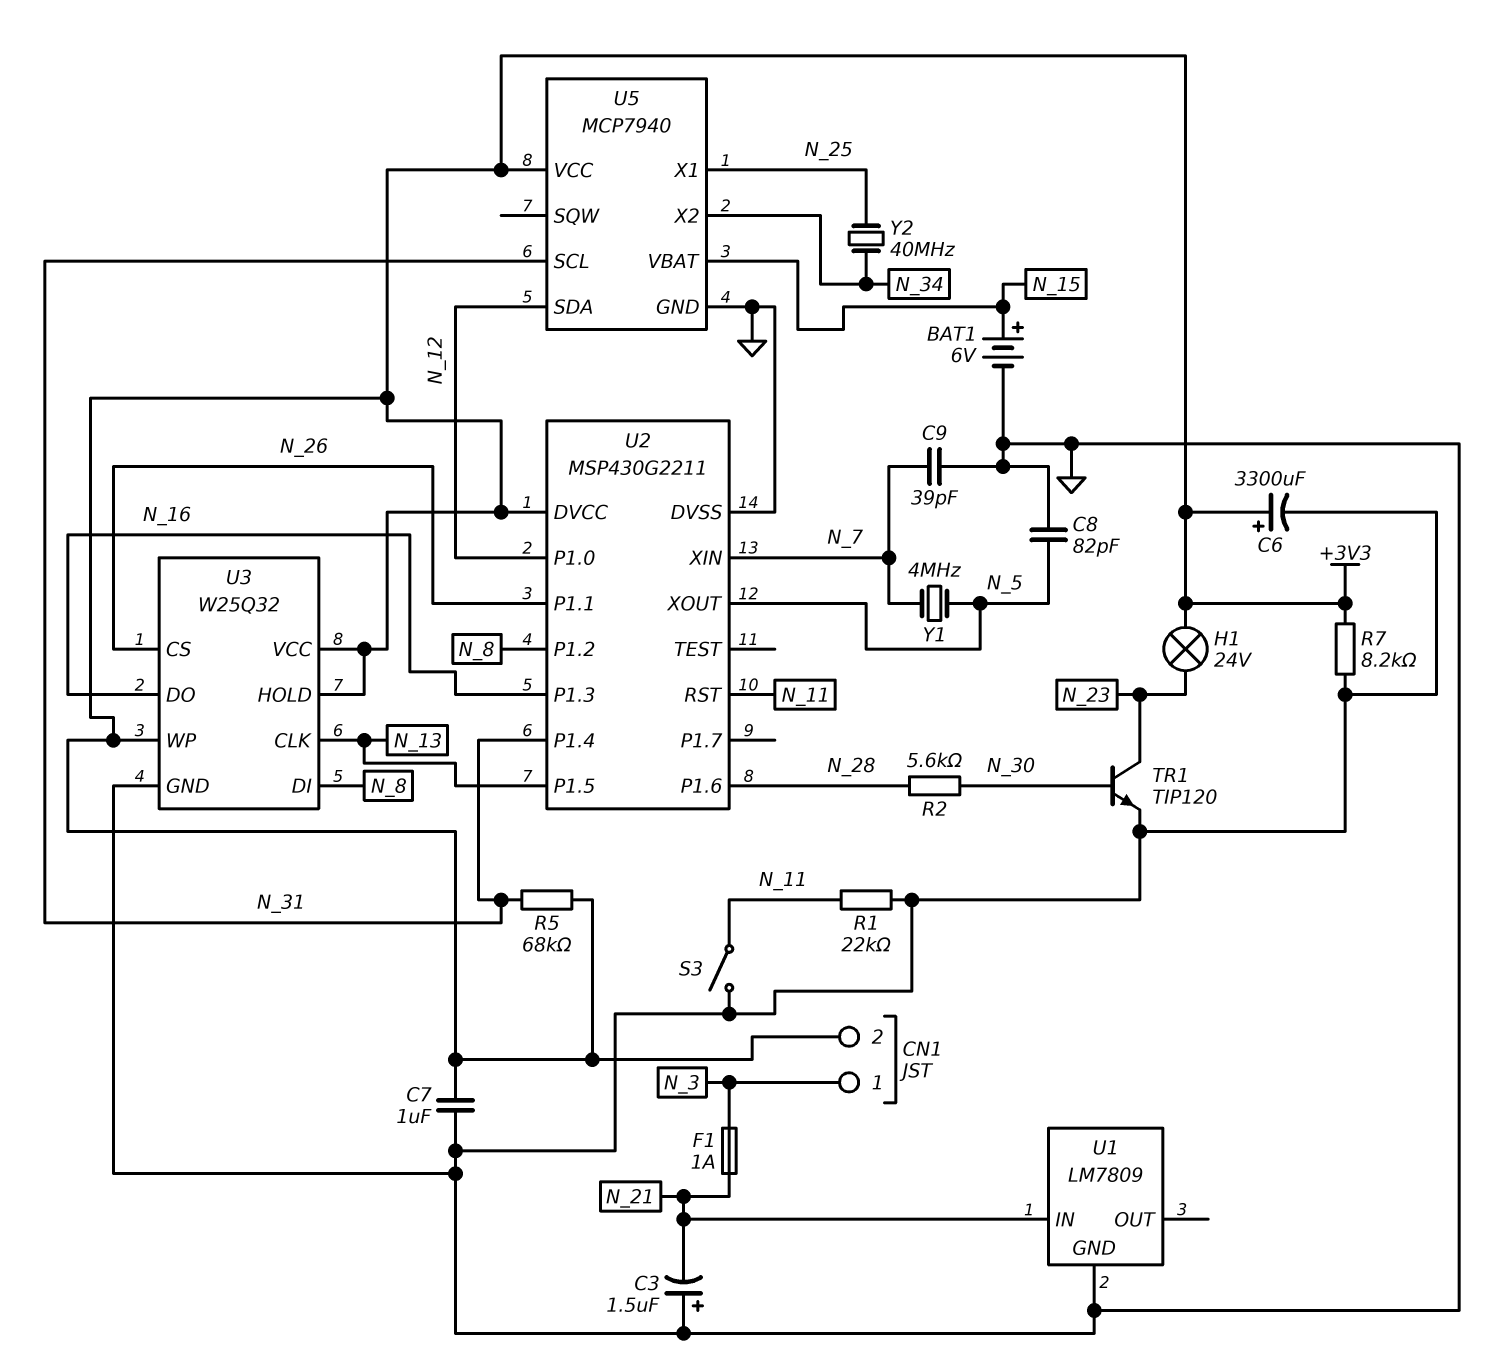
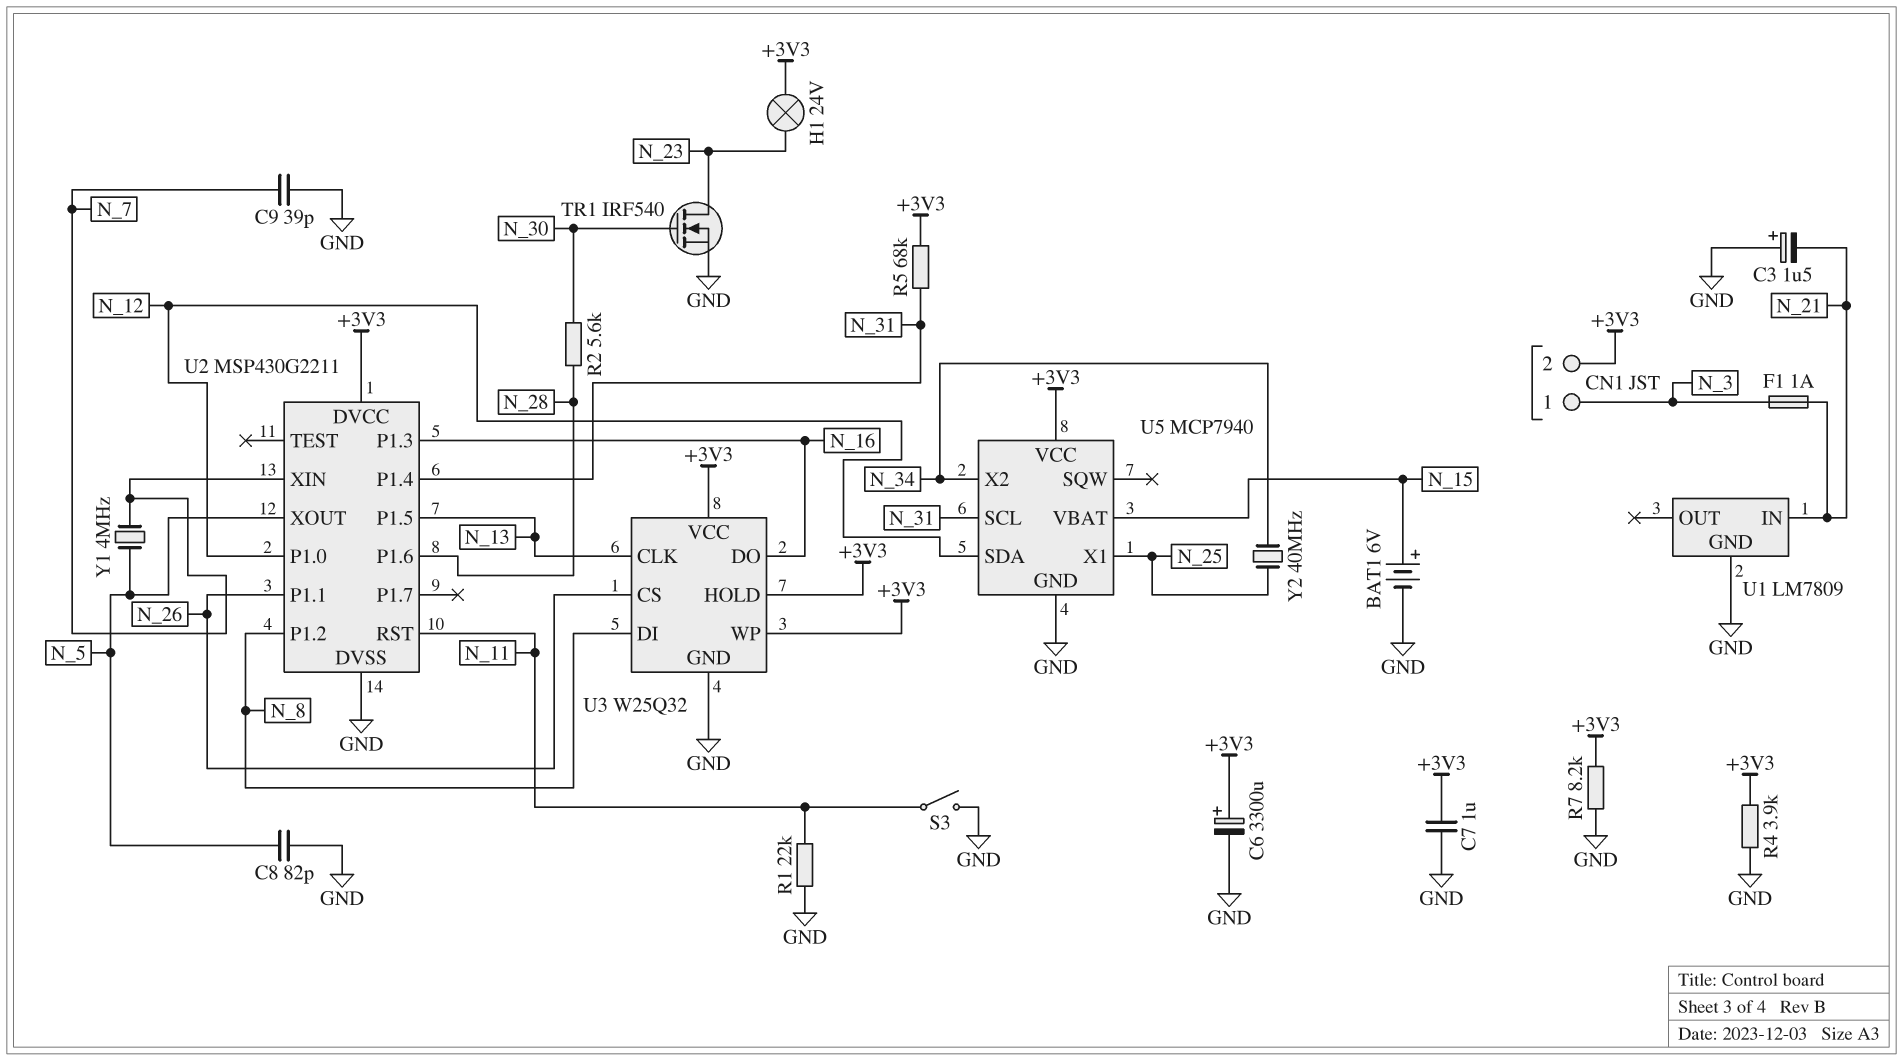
R4: none -> 3.9k (+3V3, GND)
TR1: NPN TIP120 (B N_30, C N_23, E GND) -> NMOS IRF540 (G N_30, D N_23, S GND)

